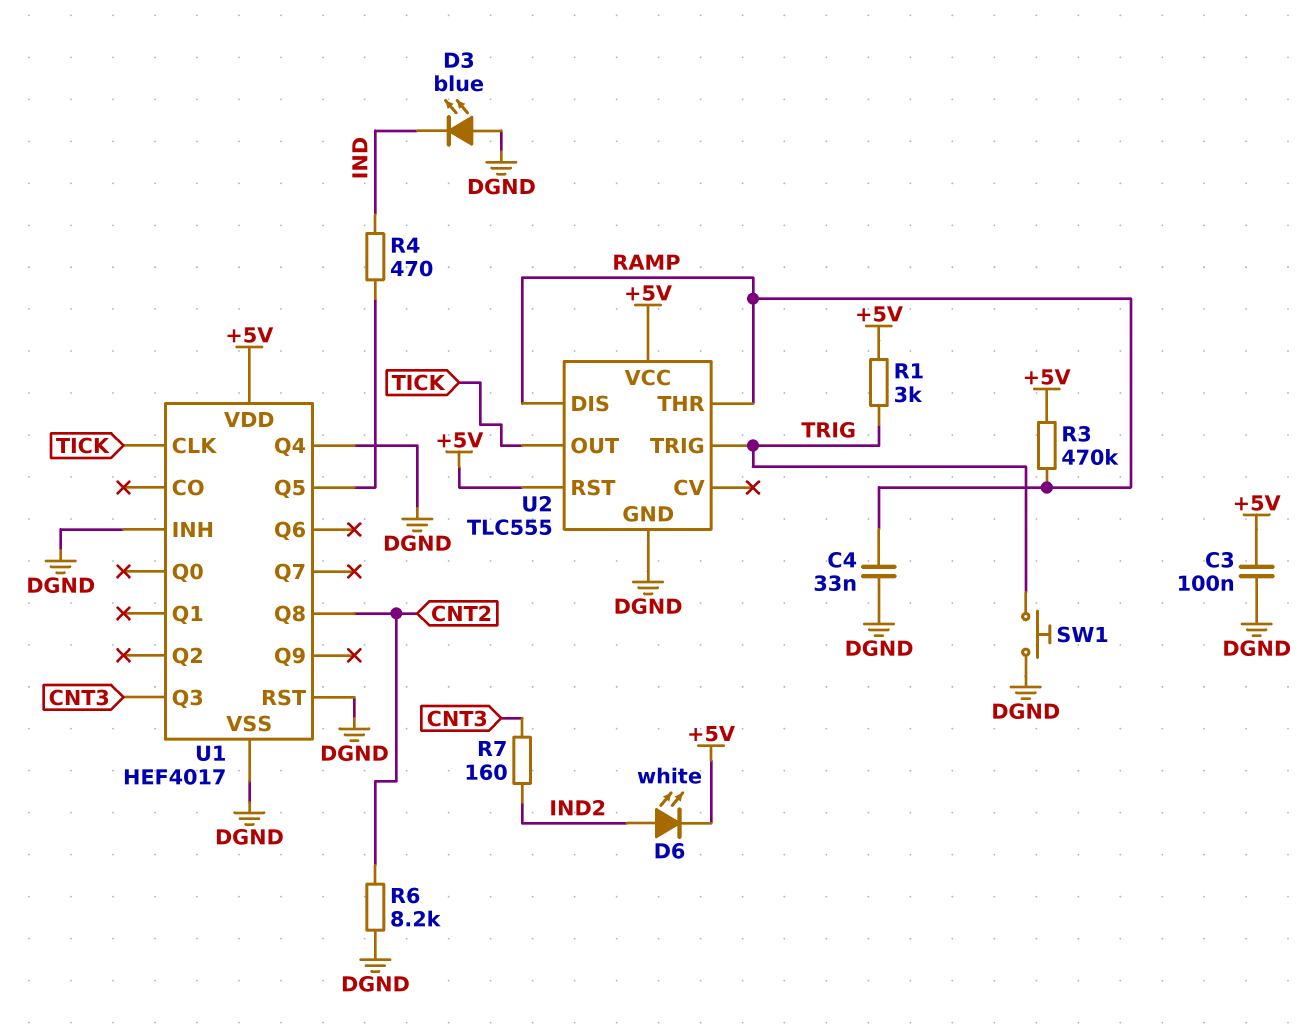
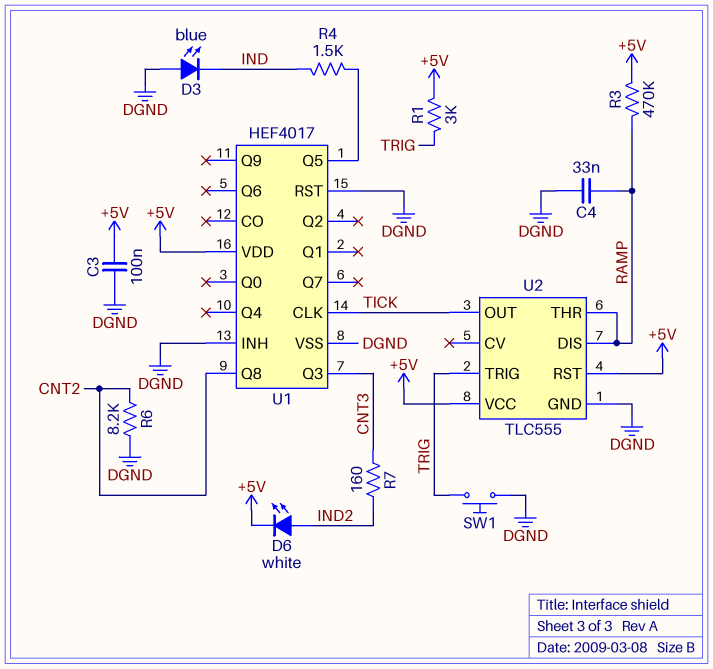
R4: 470 (IND, U1/Q5) -> 1.5k (IND, U1/Q5)
U1 pin Q4: DGND -> none

